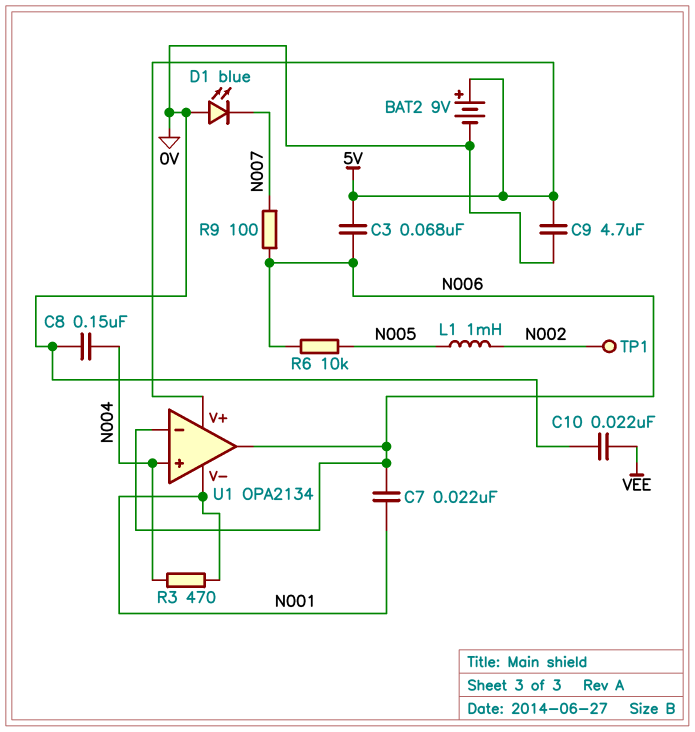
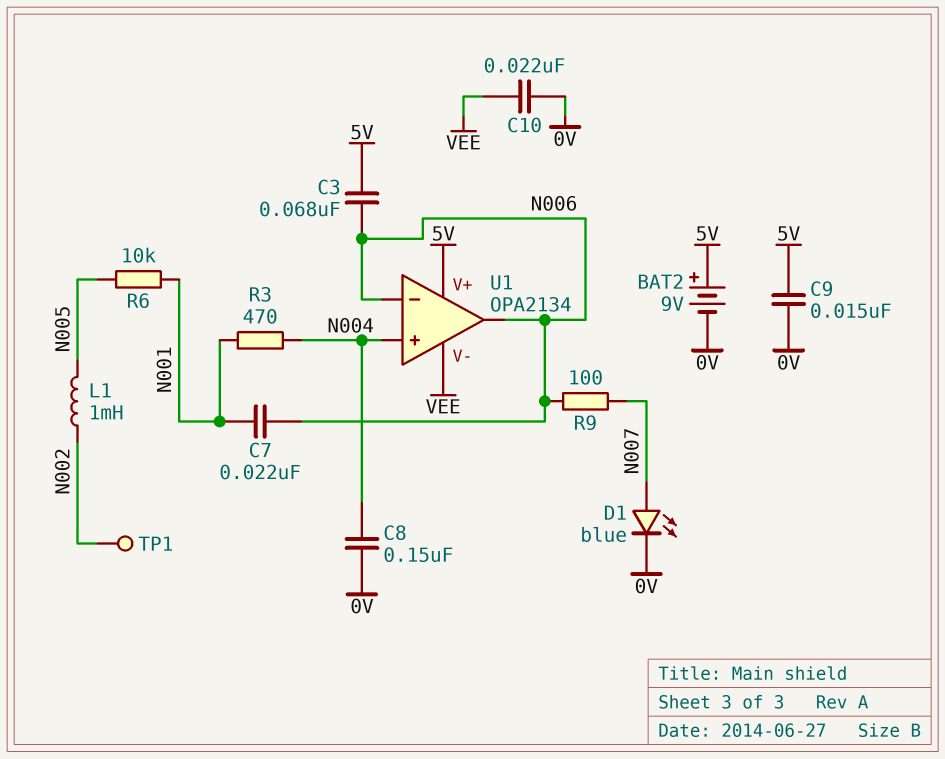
C9: 4.7uF (0V, 5V) -> 15nF (0V, 5V)
D1: LED blue (A 0V, K N007) -> LED blue (A N007, K 0V)
R6: 10k (N005, N006) -> 10k (N001, N005)
U1 pin V-: N001 -> VEE

